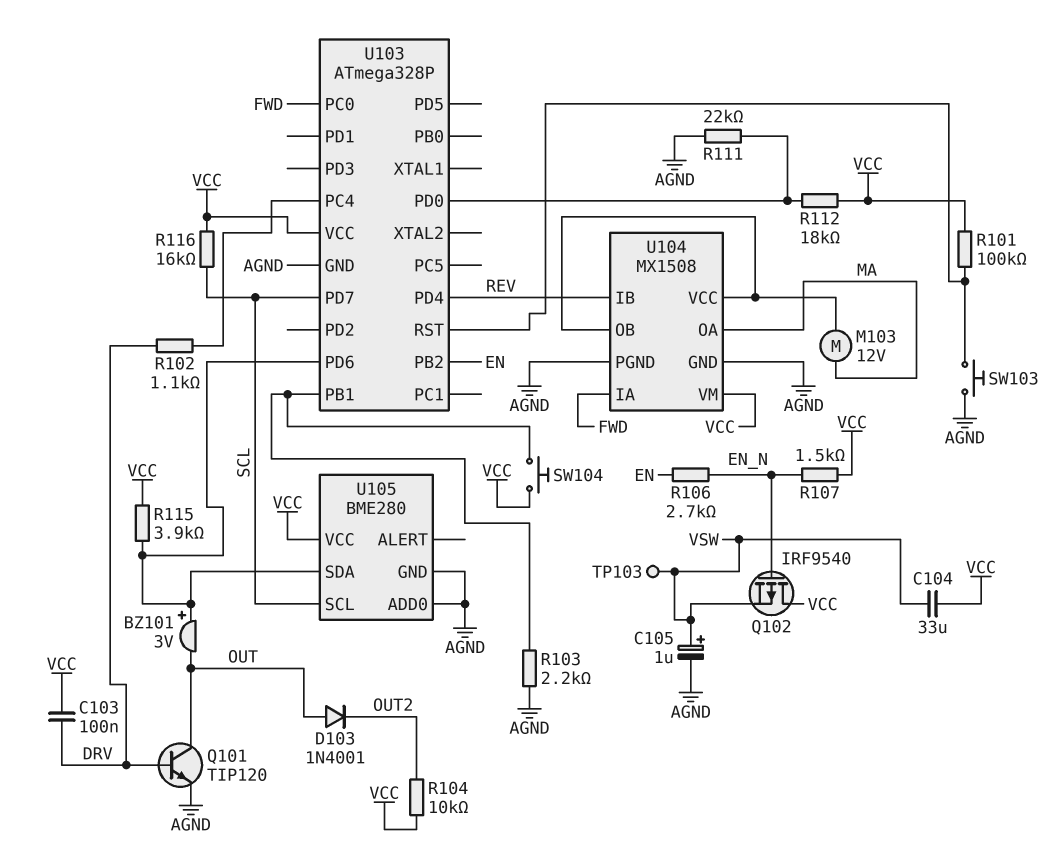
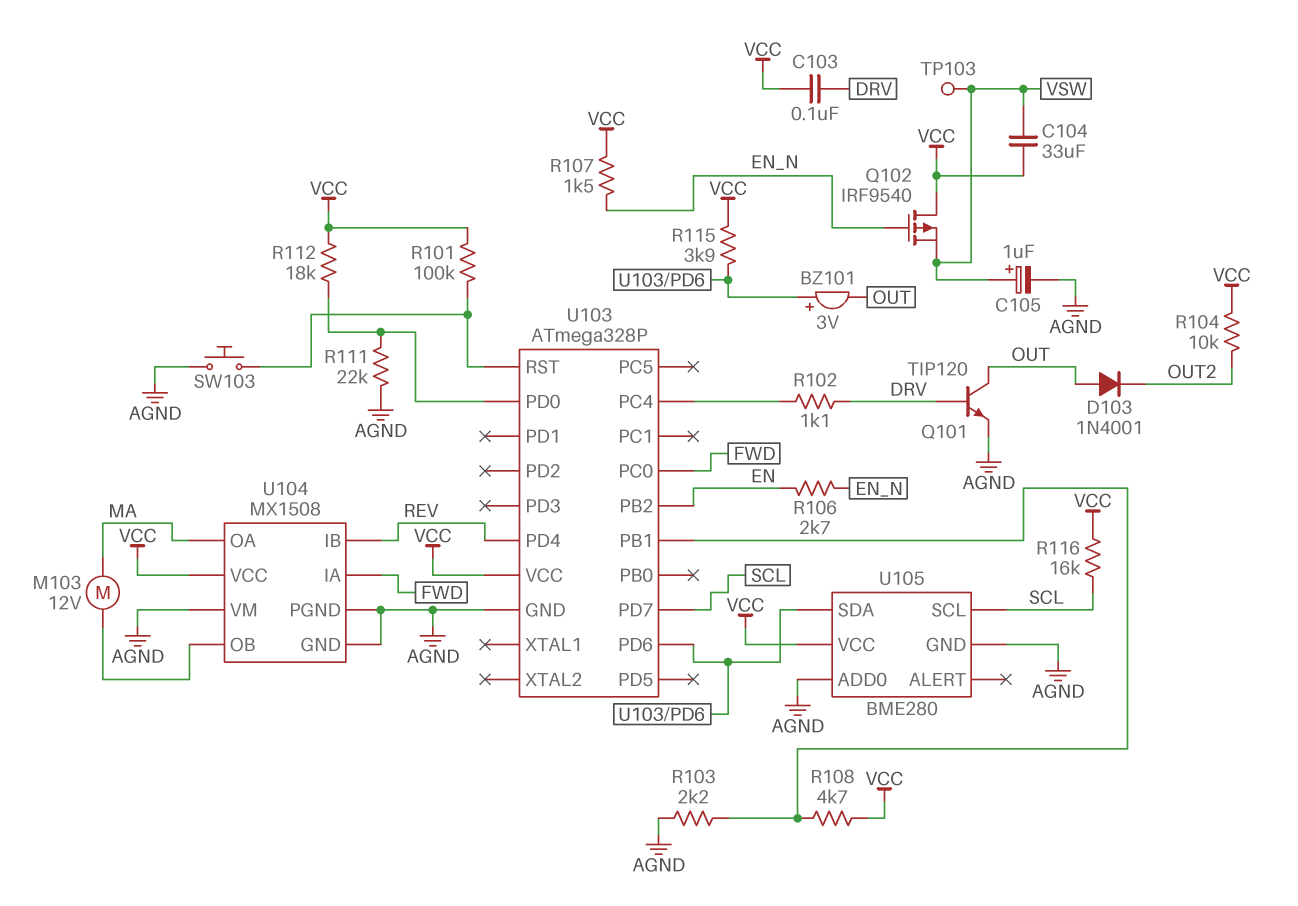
R108: none -> 4.7k (U103/PB1, VCC)
SW104: button (U103/PB1, VCC) -> none
U104 pin VCC: U104/OB -> VCC
U104 pin VM: VCC -> AGND

